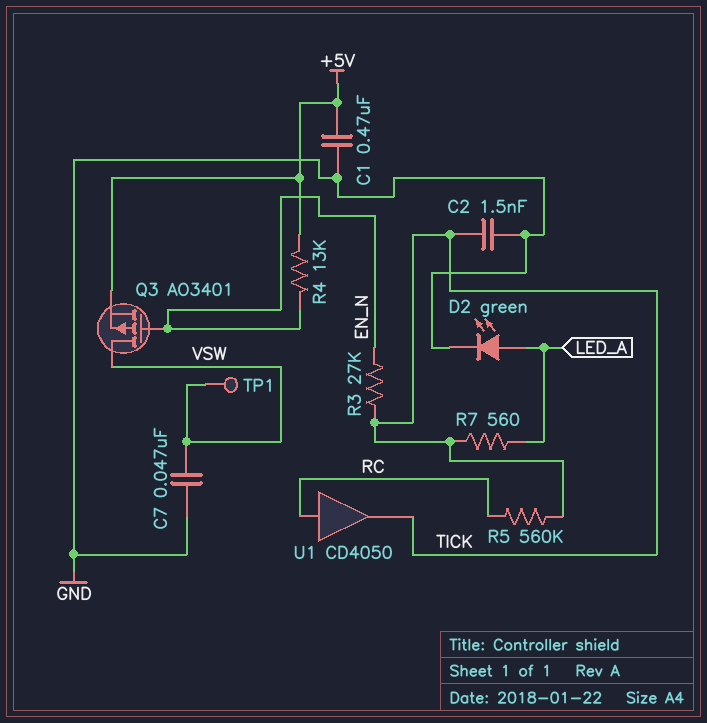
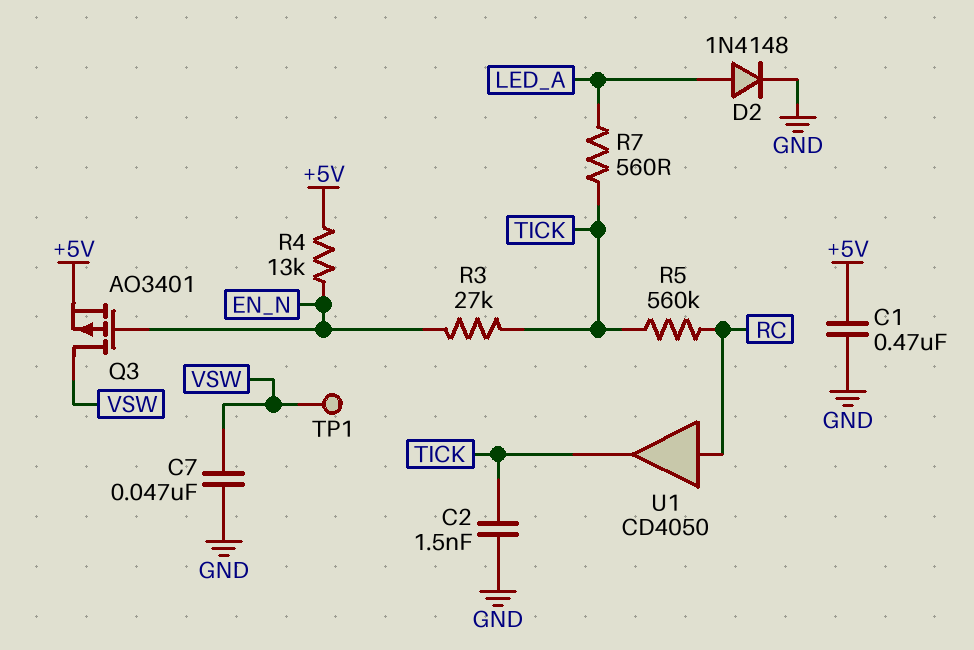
D2: LED green (A LED_A, K GND) -> diode 1N4148 (A LED_A, K GND)

